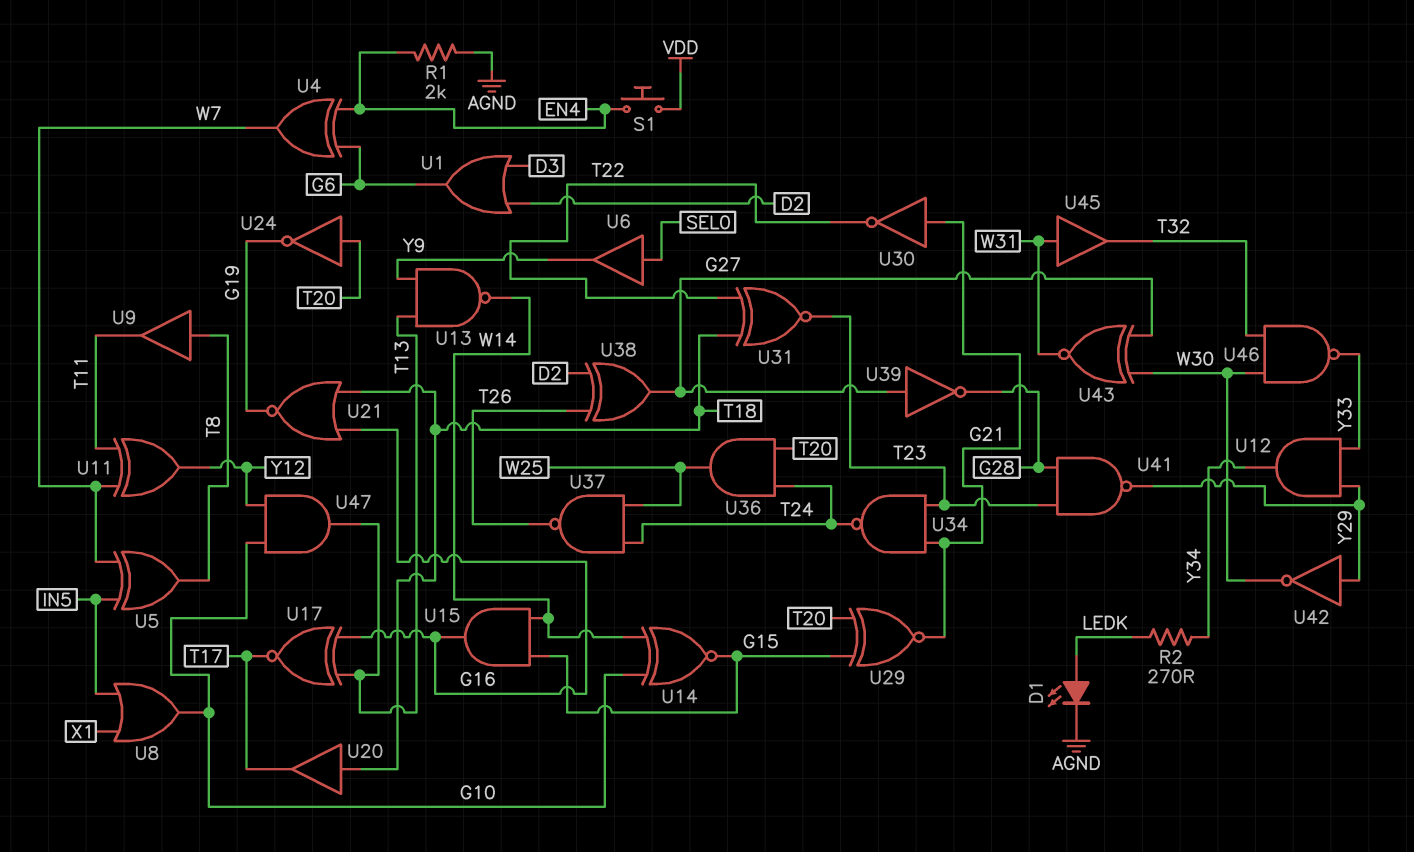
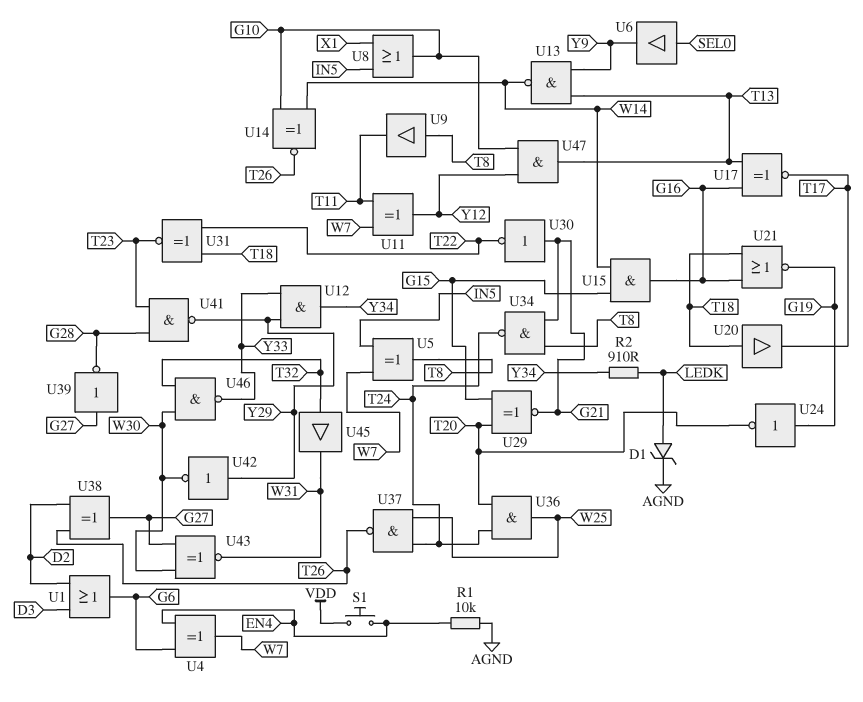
D1: LED (A LEDK, K AGND) -> zener (A LEDK, K AGND)
R1: 2k (AGND, EN4) -> 10k (AGND, EN4)
R2: 270 (LEDK, Y34) -> 910 (LEDK, Y34)
U14: XNOR (in G10, in W14, out G15) -> XNOR (in G10, in W14, out T26)
U24: NOT (in T20, out G19) -> NOT (in G19, out T20)
U34: NAND (in G21, in T23, out T24) -> NAND (in G21, in T8, out T24)
U45: buffer (in W31, out T32) -> buffer (in T32, out W31)

